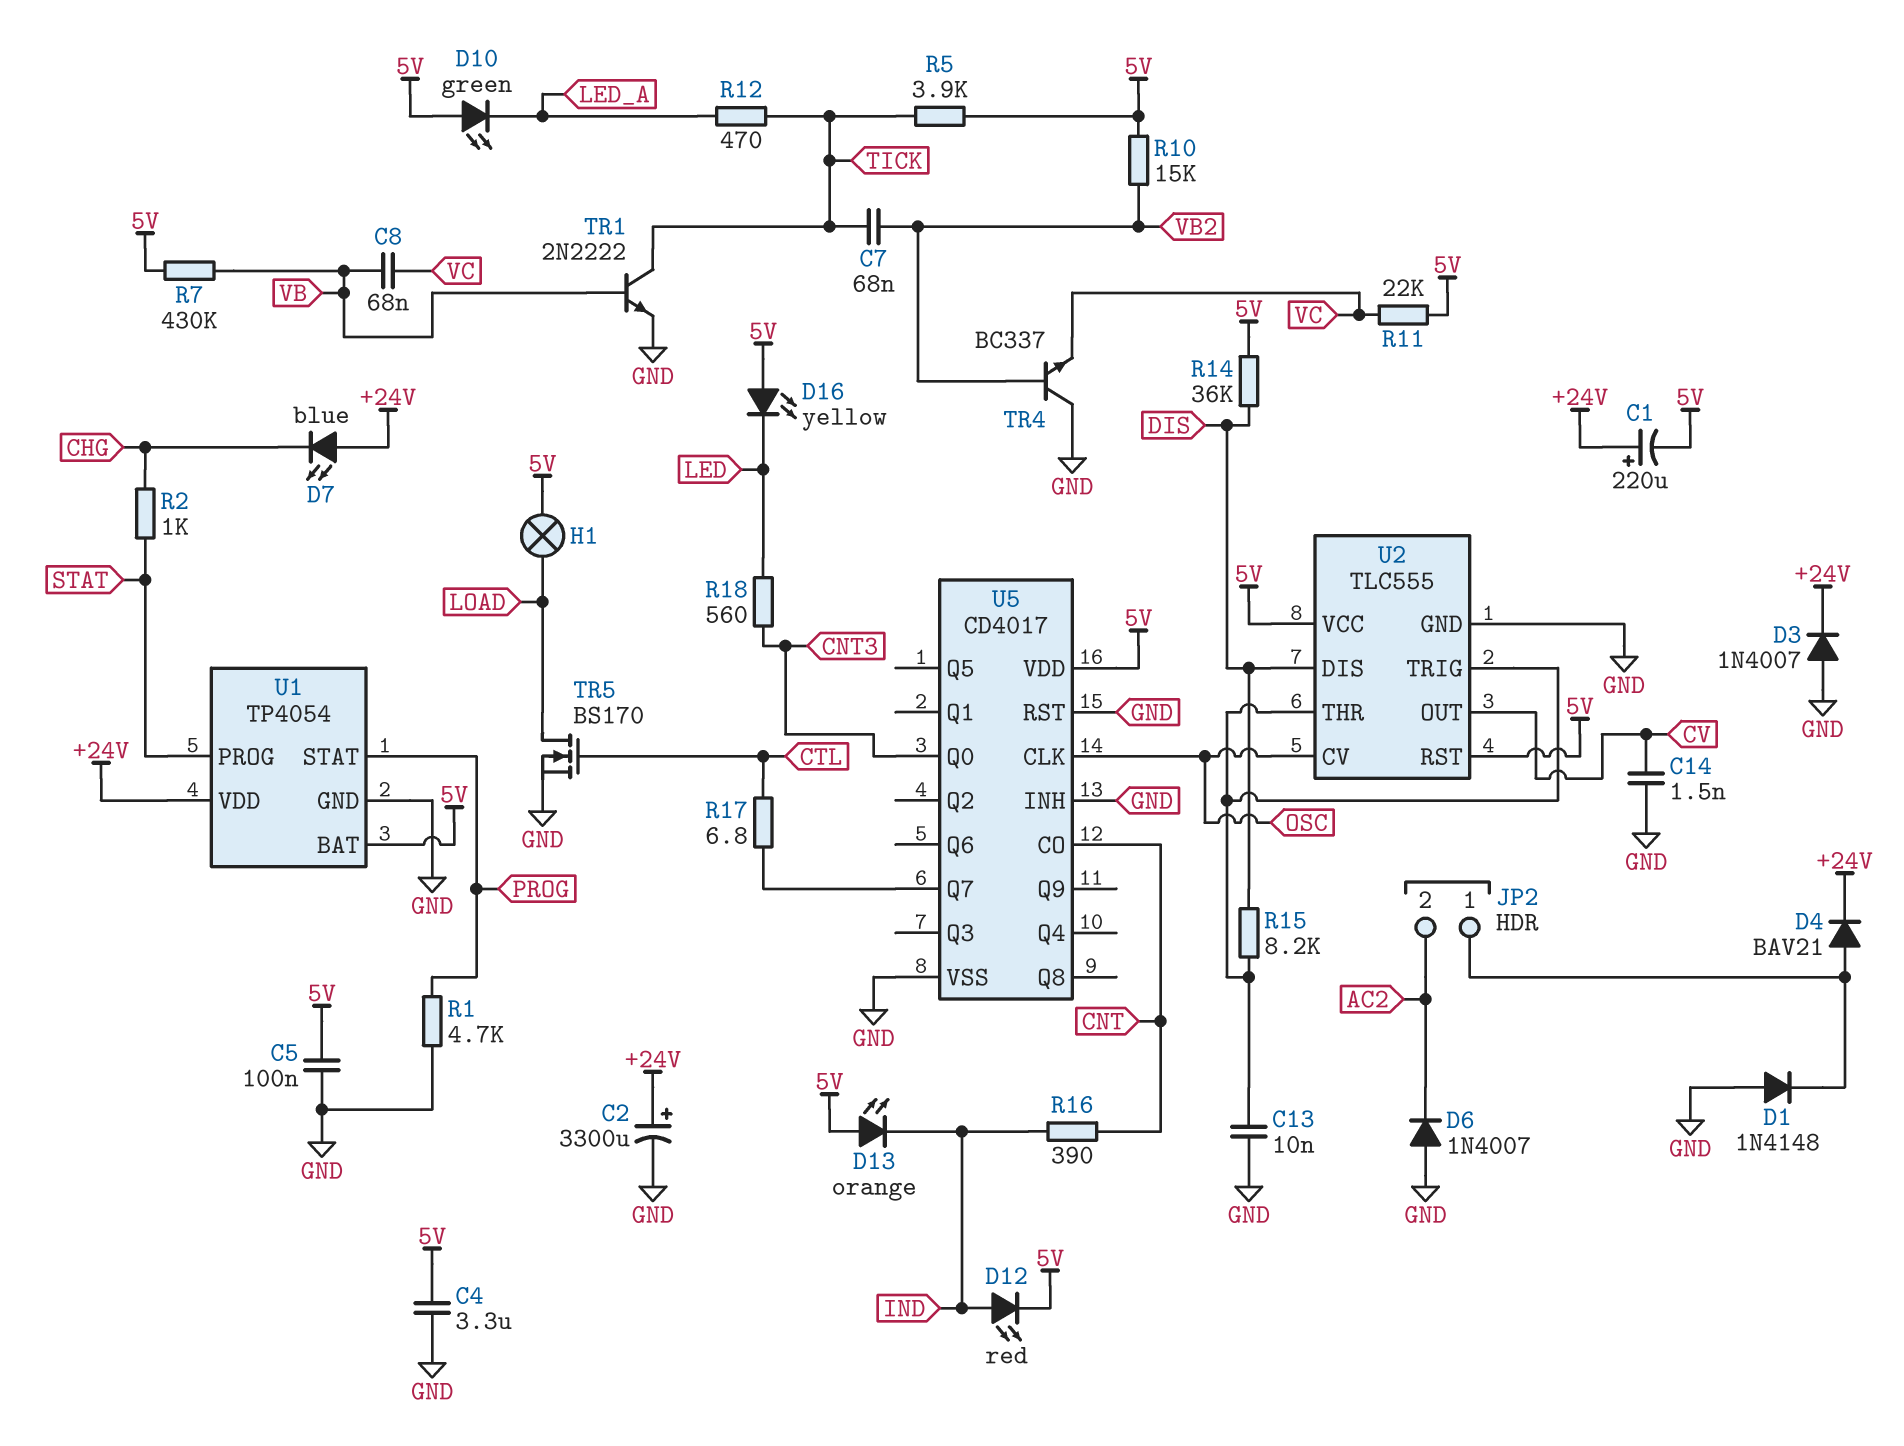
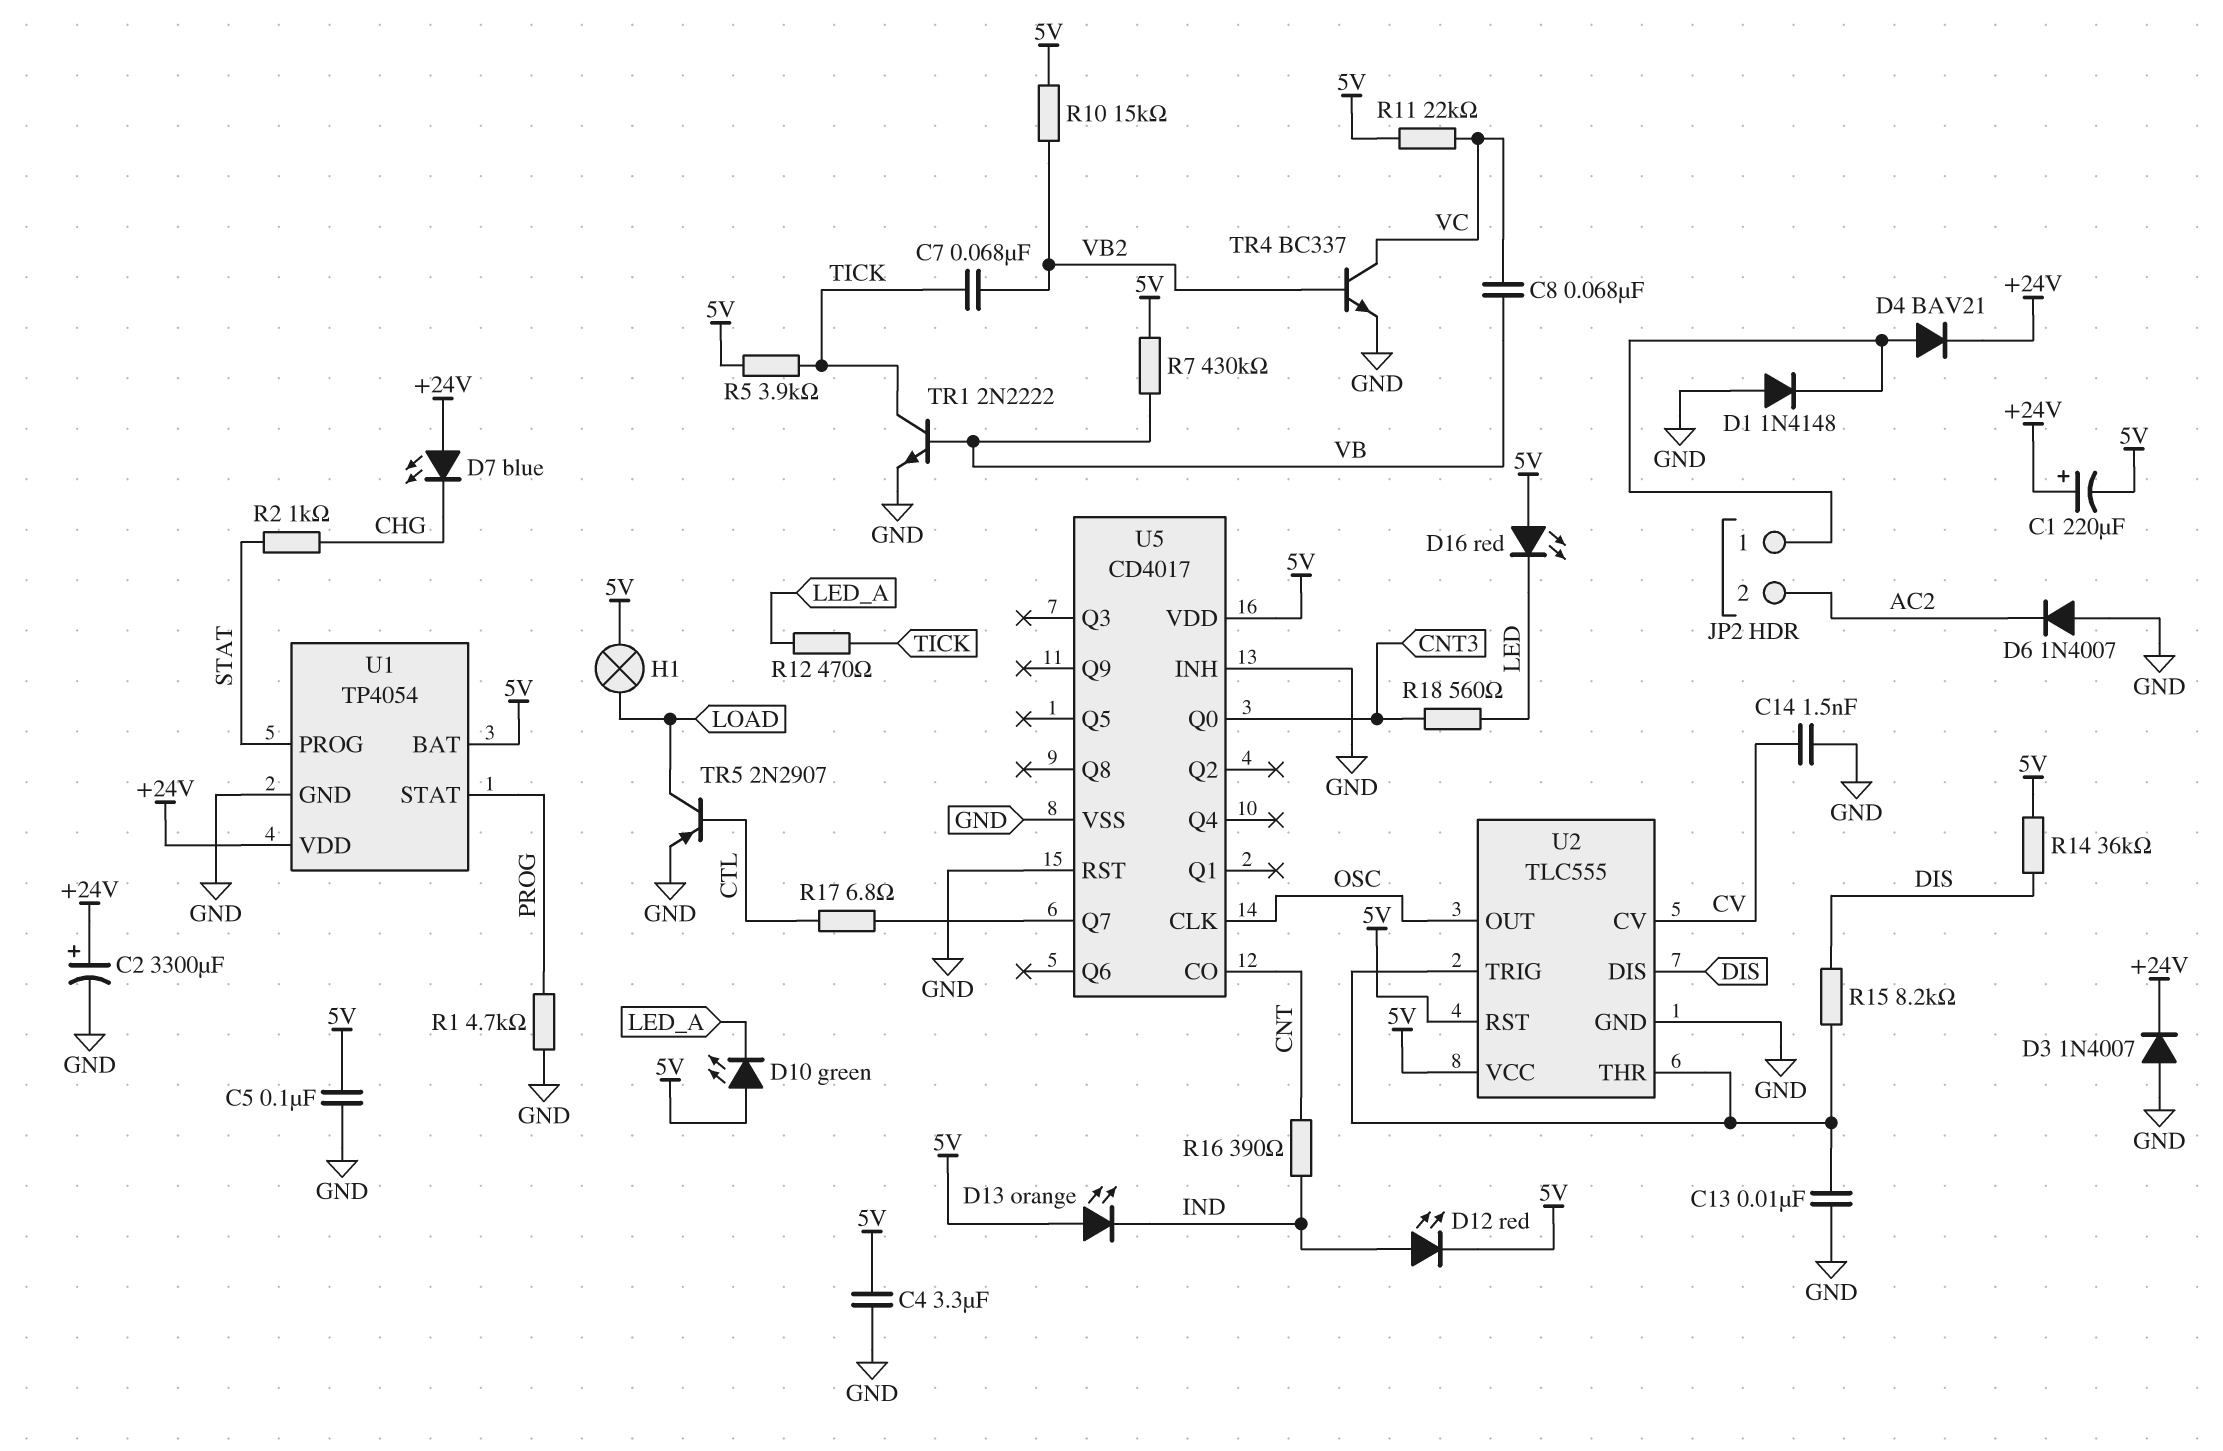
D16: LED yellow (A 5V, K LED) -> LED red (A 5V, K LED)
TR4: NPN BC337 (B VB2, C GND, E VC) -> NPN BC337 (B VB2, C VC, E GND)
TR5: NMOS BS170 (G CTL, D LOAD, S GND) -> PNP 2N2907 (B CTL, C LOAD, E GND)
U2 pin CV: OSC -> CV
U2 pin OUT: CV -> OSC

